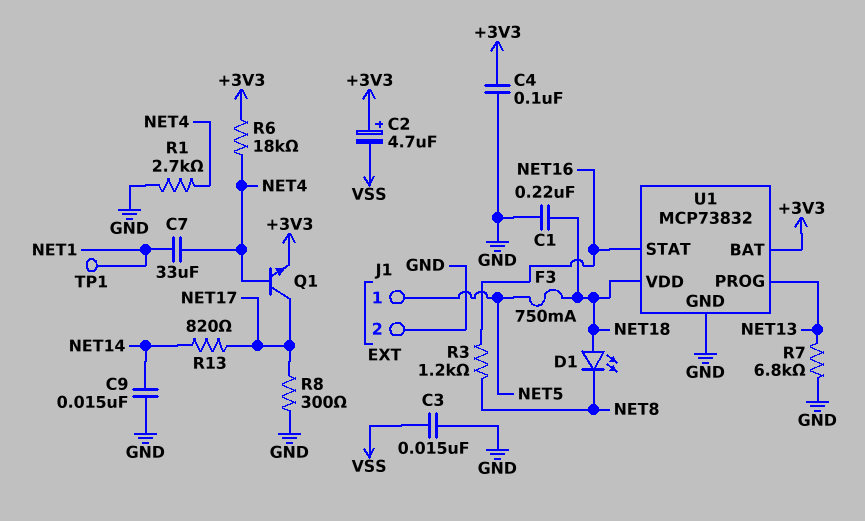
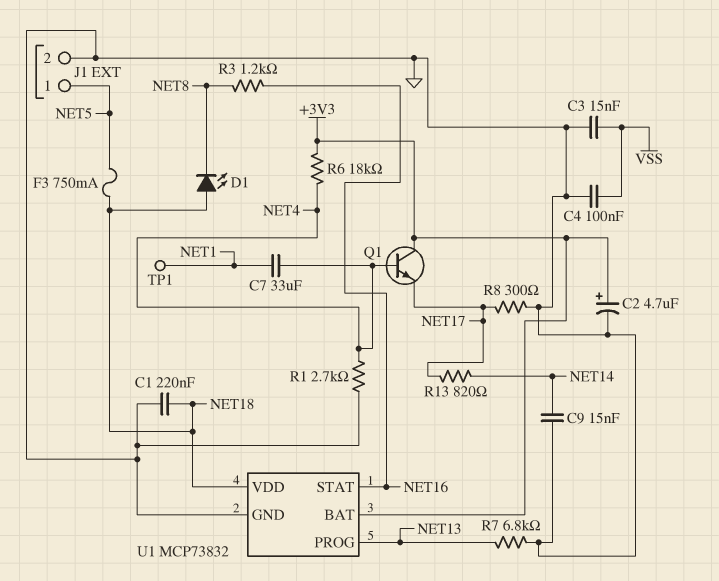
C2: 4.7uF (plus +3V3, minus VSS) -> 4.7uF (plus +3V3, minus GND)
C4: 100nF (+3V3, GND) -> 100nF (GND, VSS)
Q1: NPN (B NET4, C NET17, E +3V3) -> NPN (B NET4, C +3V3, E NET17)

